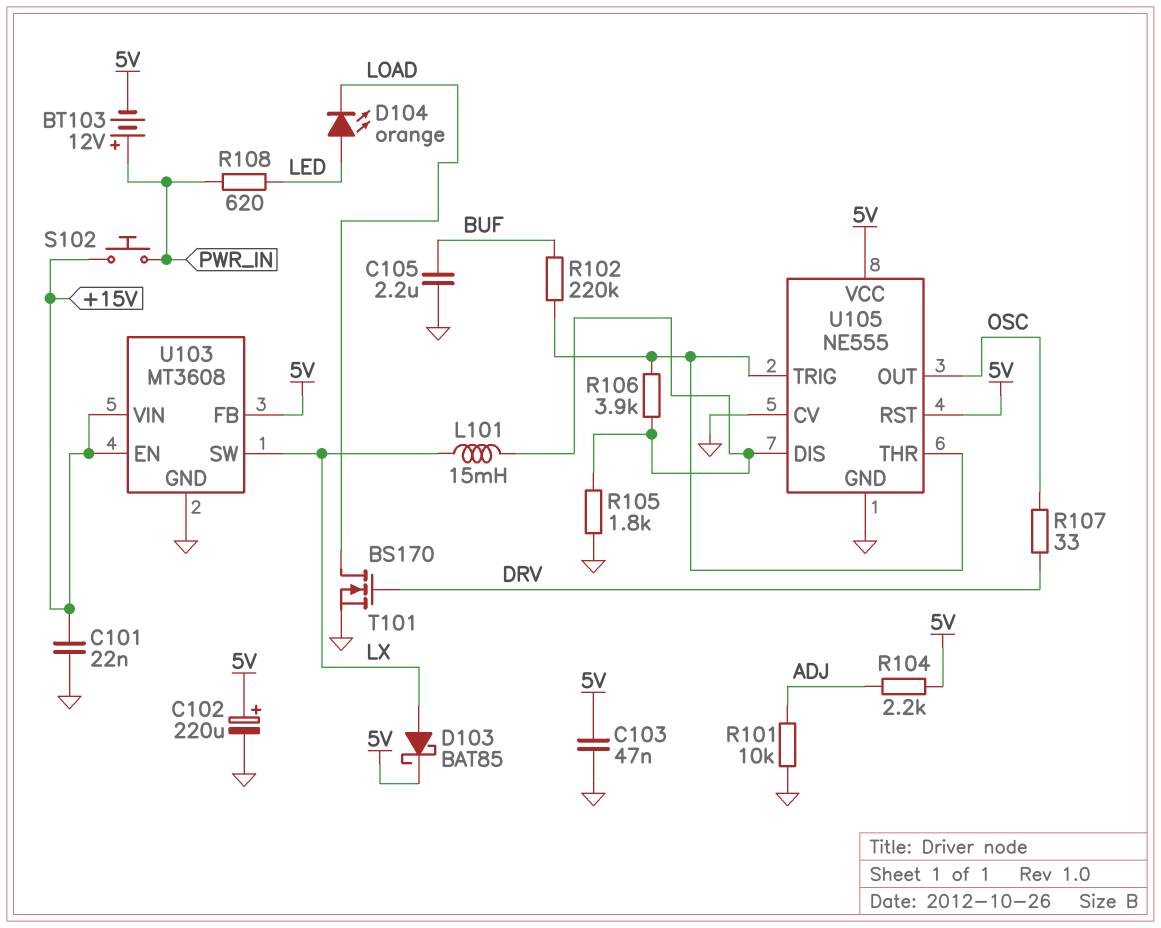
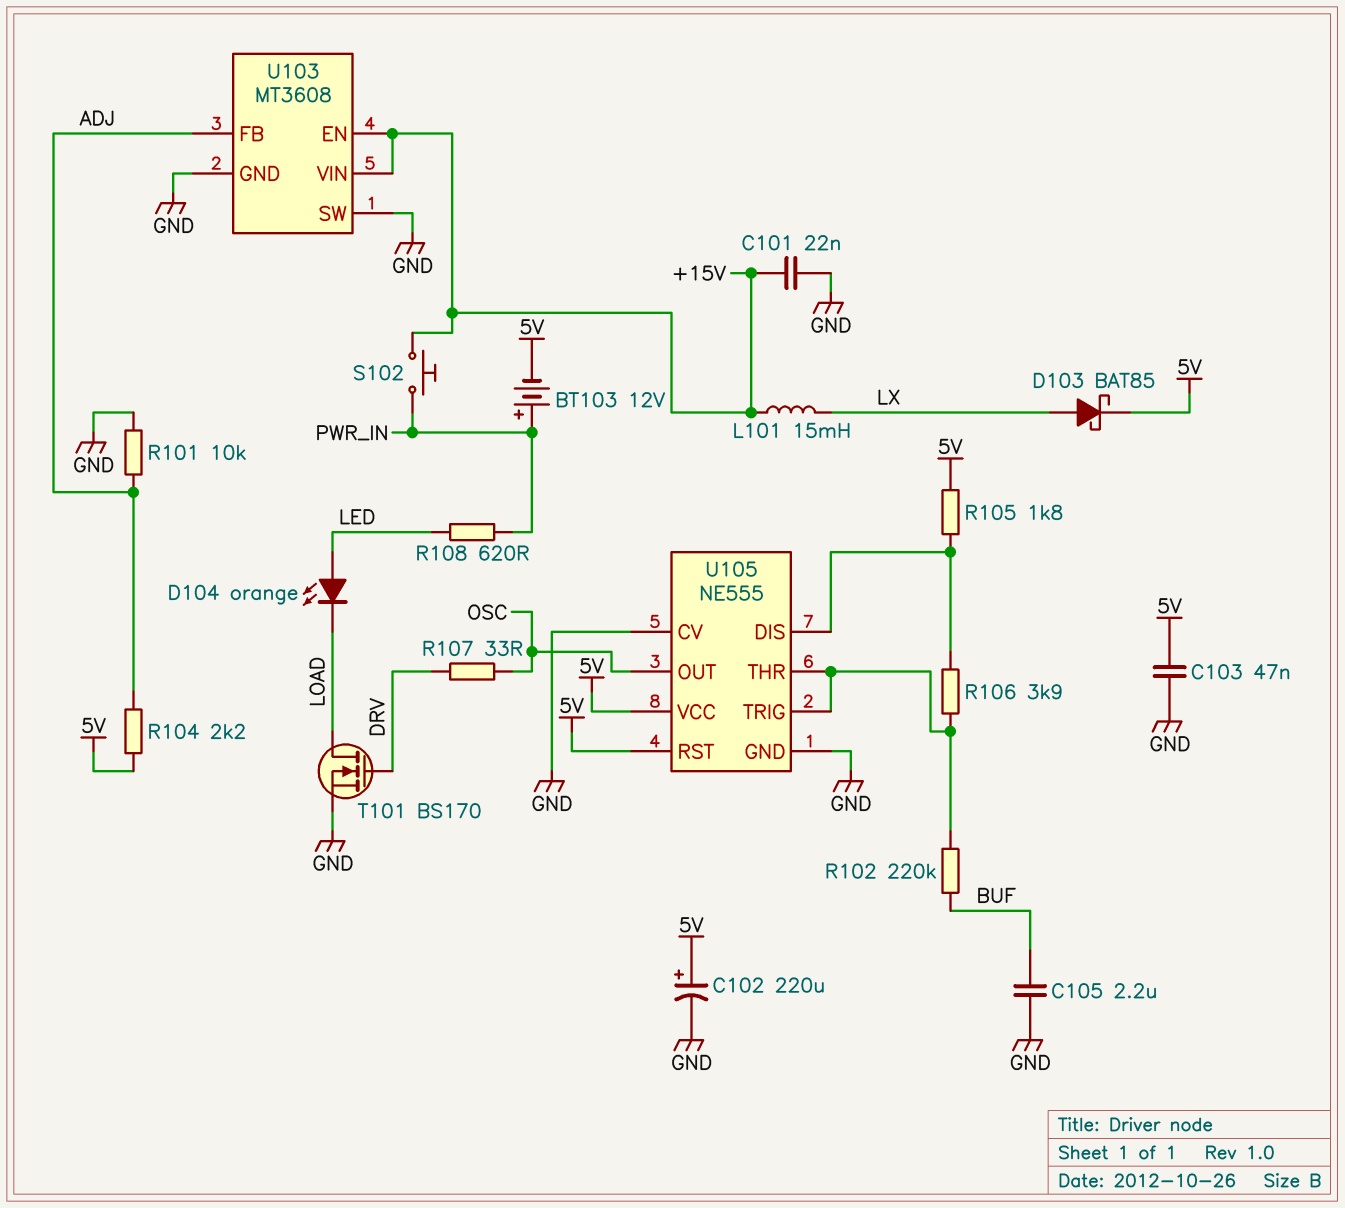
L101: 15mH (LX, U105/DIS) -> 15mH (+15V, LX)
R105: 1.8k (GND, U105/DIS) -> 1.8k (5V, U105/DIS)
U103 pin FB: 5V -> ADJ
U103 pin SW: LX -> GND

